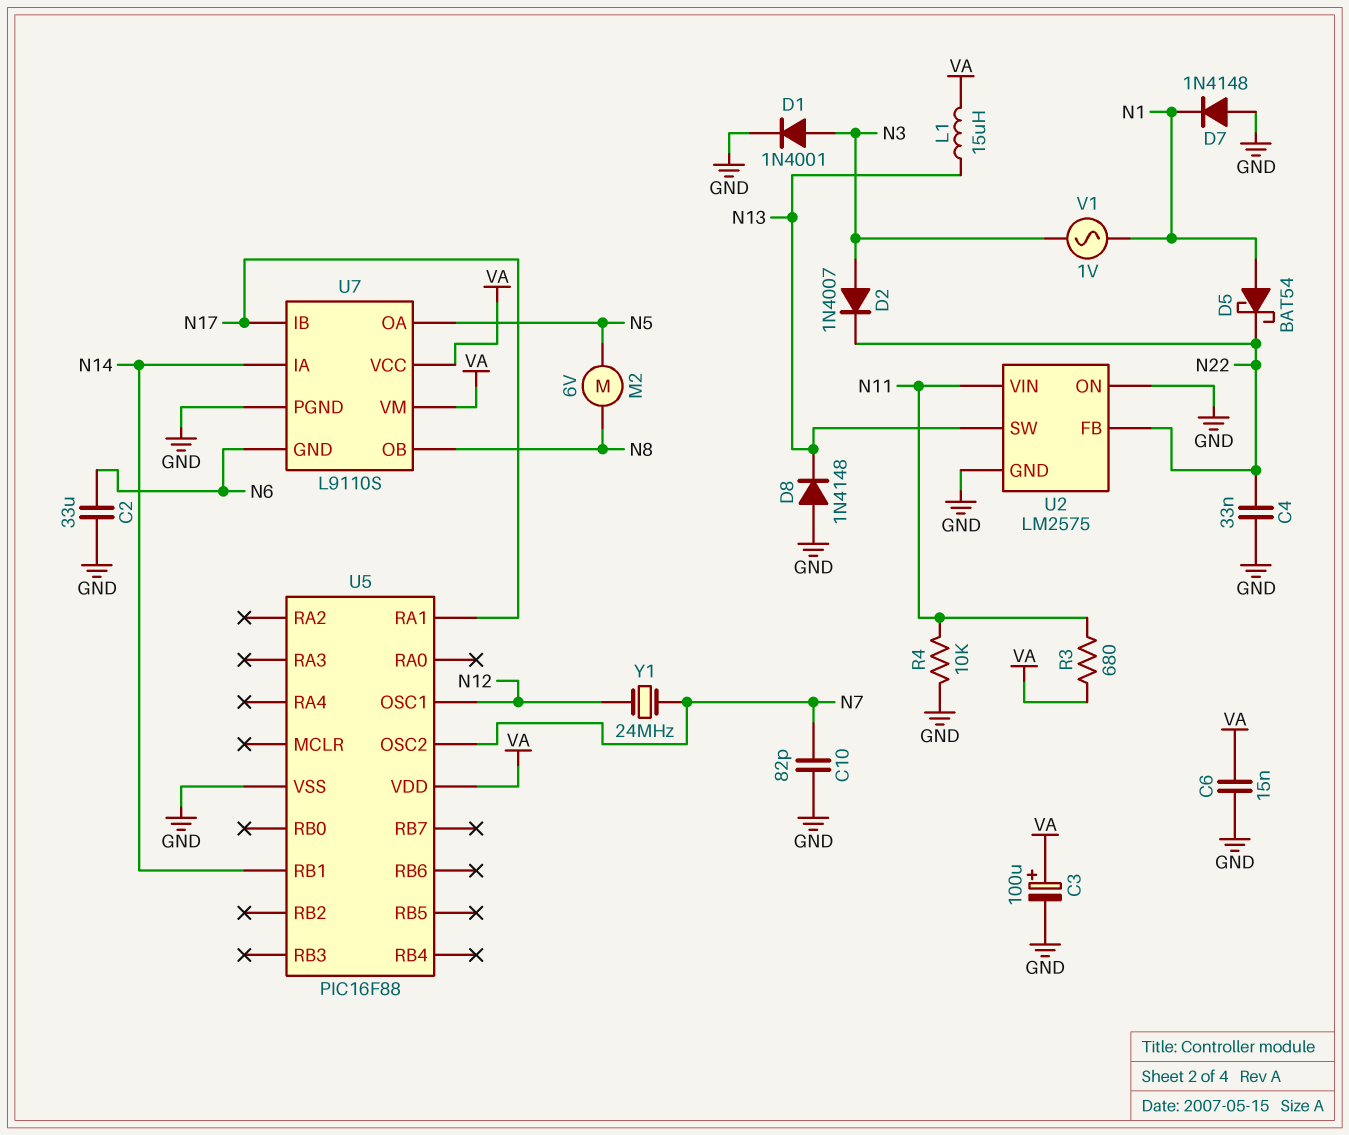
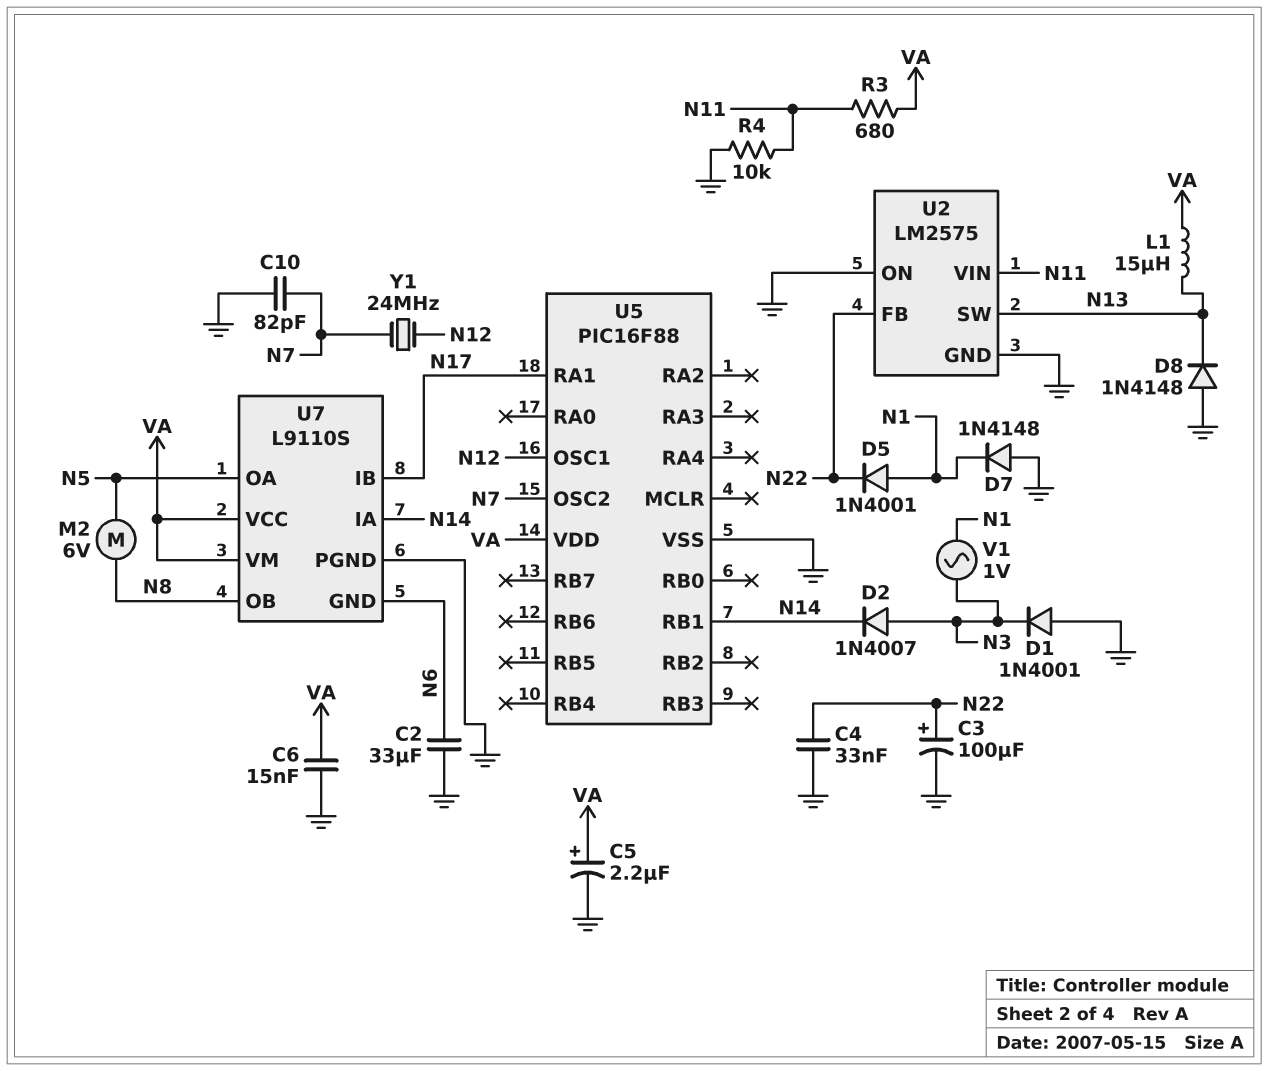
C3: 100uF (plus VA, minus GND) -> 100uF (plus N22, minus GND)
C5: none -> 2.2uF (plus VA, minus GND)
D1: diode 1N4001 (A N3, K GND) -> diode 1N4001 (A GND, K N3)
D2: diode 1N4007 (A N3, K N22) -> diode 1N4007 (A N3, K N14)
D5: schottky BAT54 (A N1, K N22) -> diode 1N4001 (A N1, K N22)

